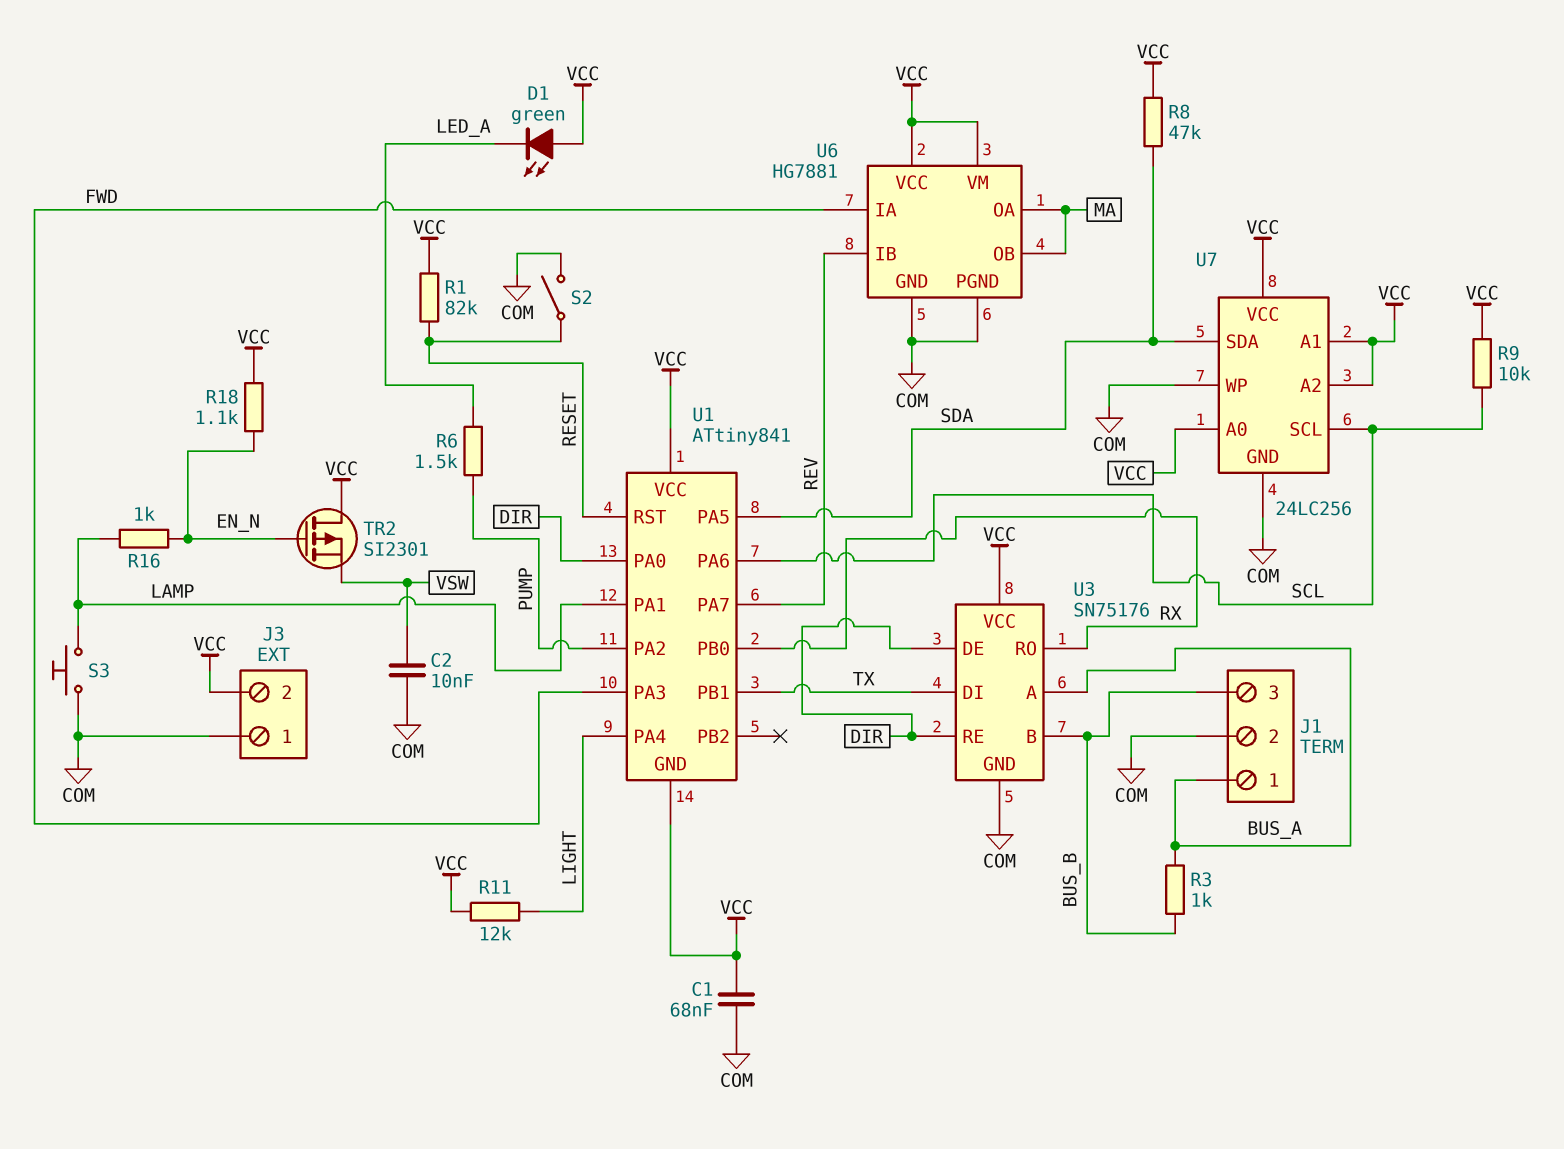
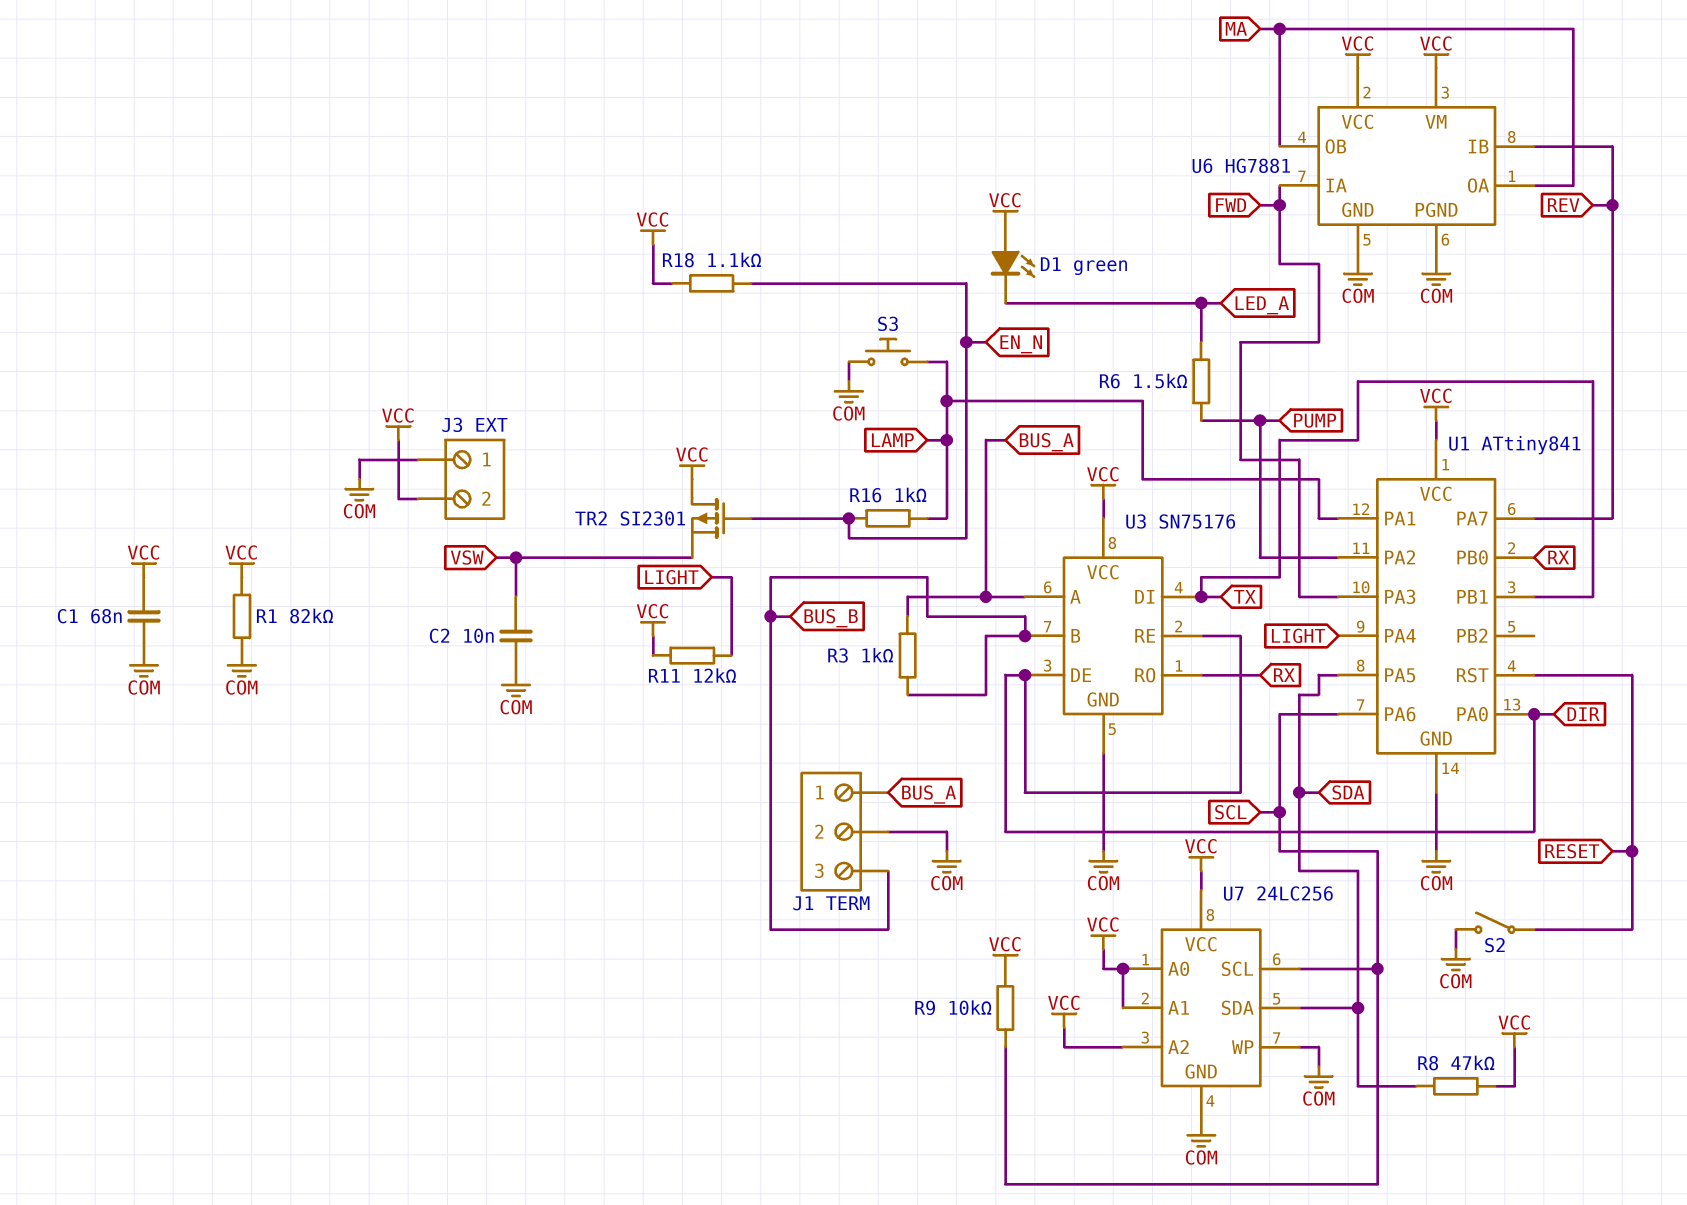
R1: 82k (RESET, VCC) -> 82k (COM, VCC)
U1 pin GND: VCC -> COM

